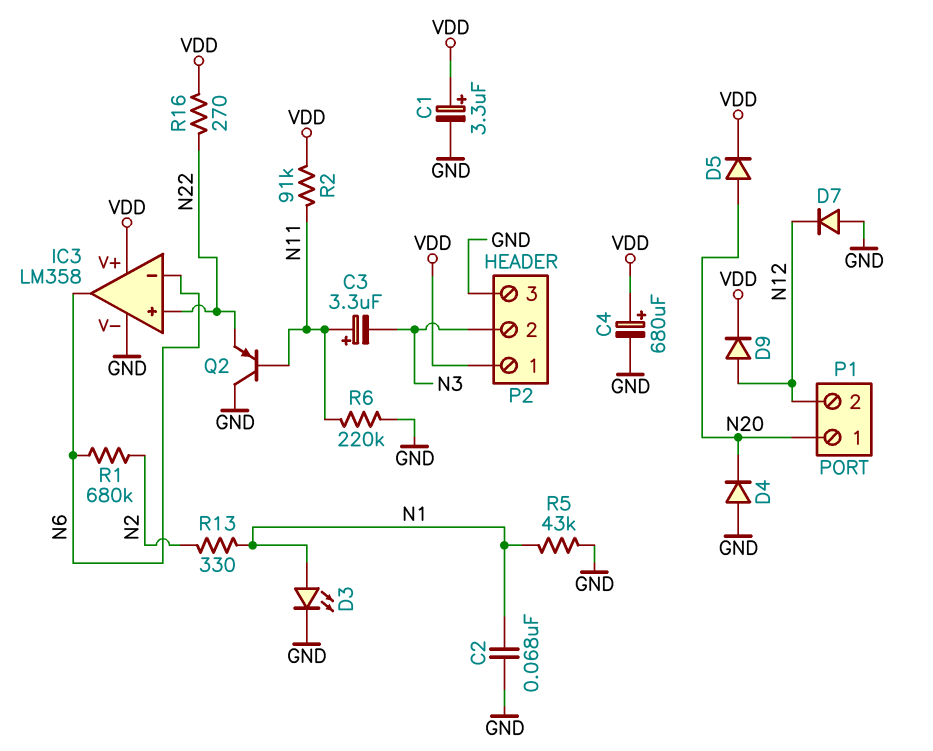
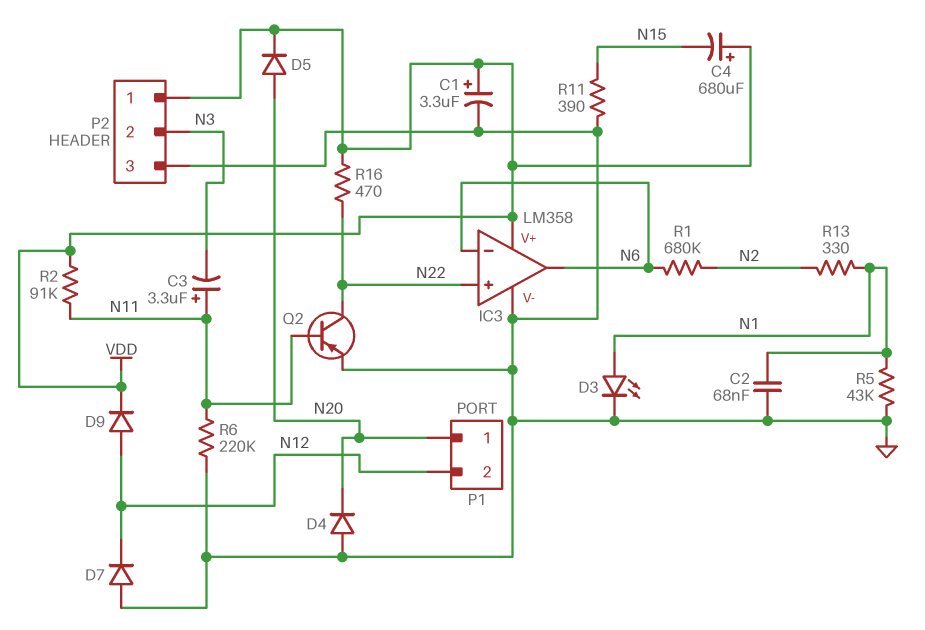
C4: 680uF (plus VDD, minus GND) -> 680uF (plus VDD, minus N15)
Q2: PNP (B N11, C GND, E N22) -> PNP (B N11, C N22, E GND)
R11: none -> 390 (GND, N15)
R16: 270 (N22, VDD) -> 470 (N22, VDD)

